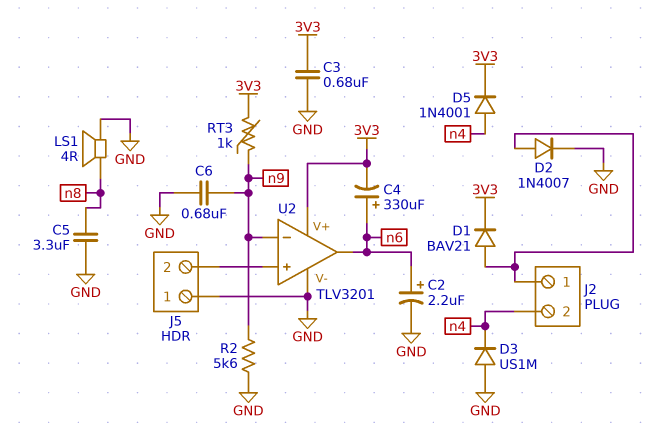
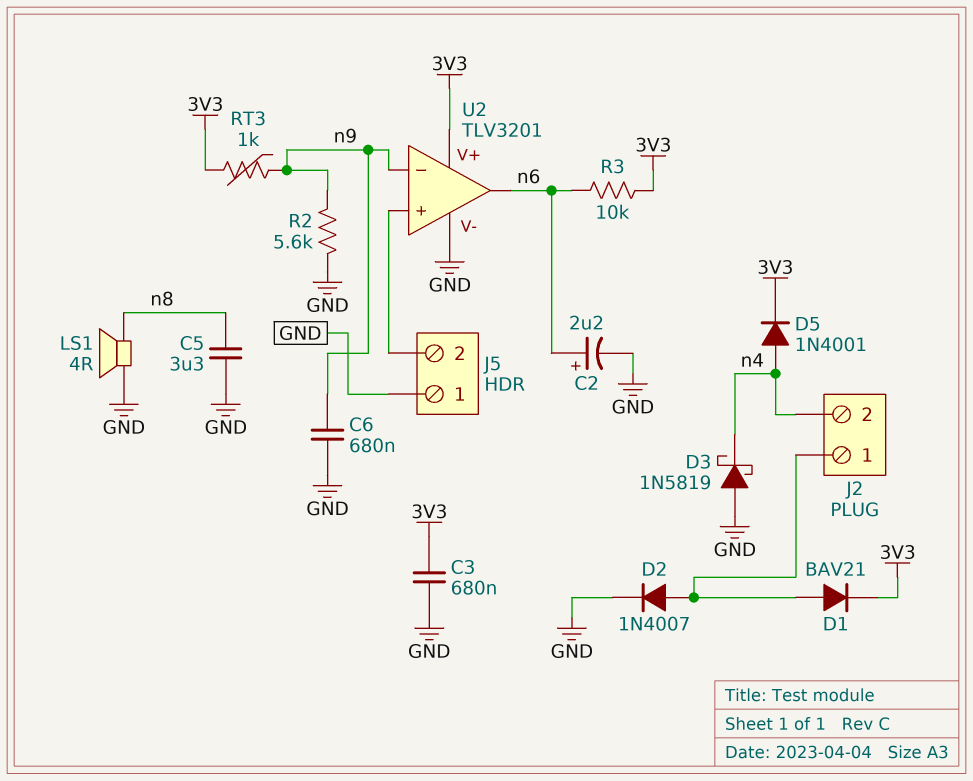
C4: 330uF (plus n6, minus 3V3) -> none
D3: diode US1M (A GND, K n4) -> schottky 1N5819 (A GND, K n4)
R3: none -> 10k (3V3, n6)

